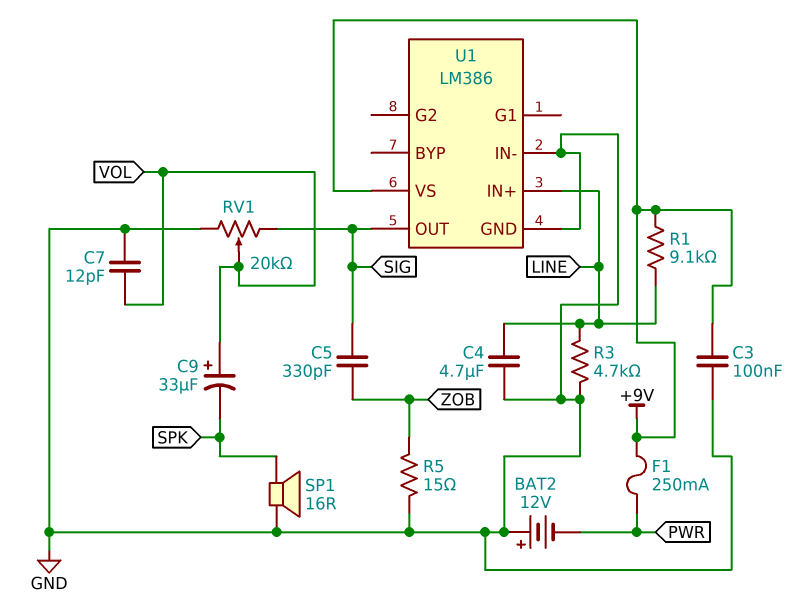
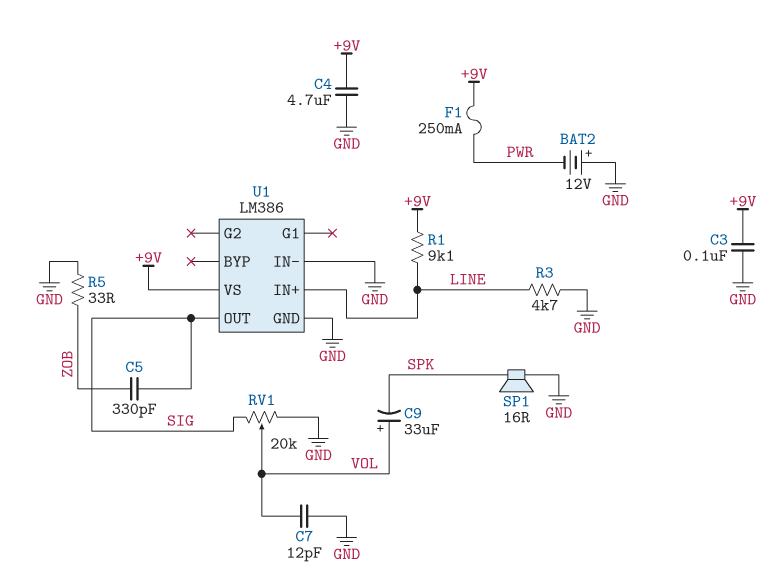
C4: 4.7uF (GND, LINE) -> 4.7uF (+9V, GND)
R5: 15 (GND, ZOB) -> 33 (GND, ZOB)

